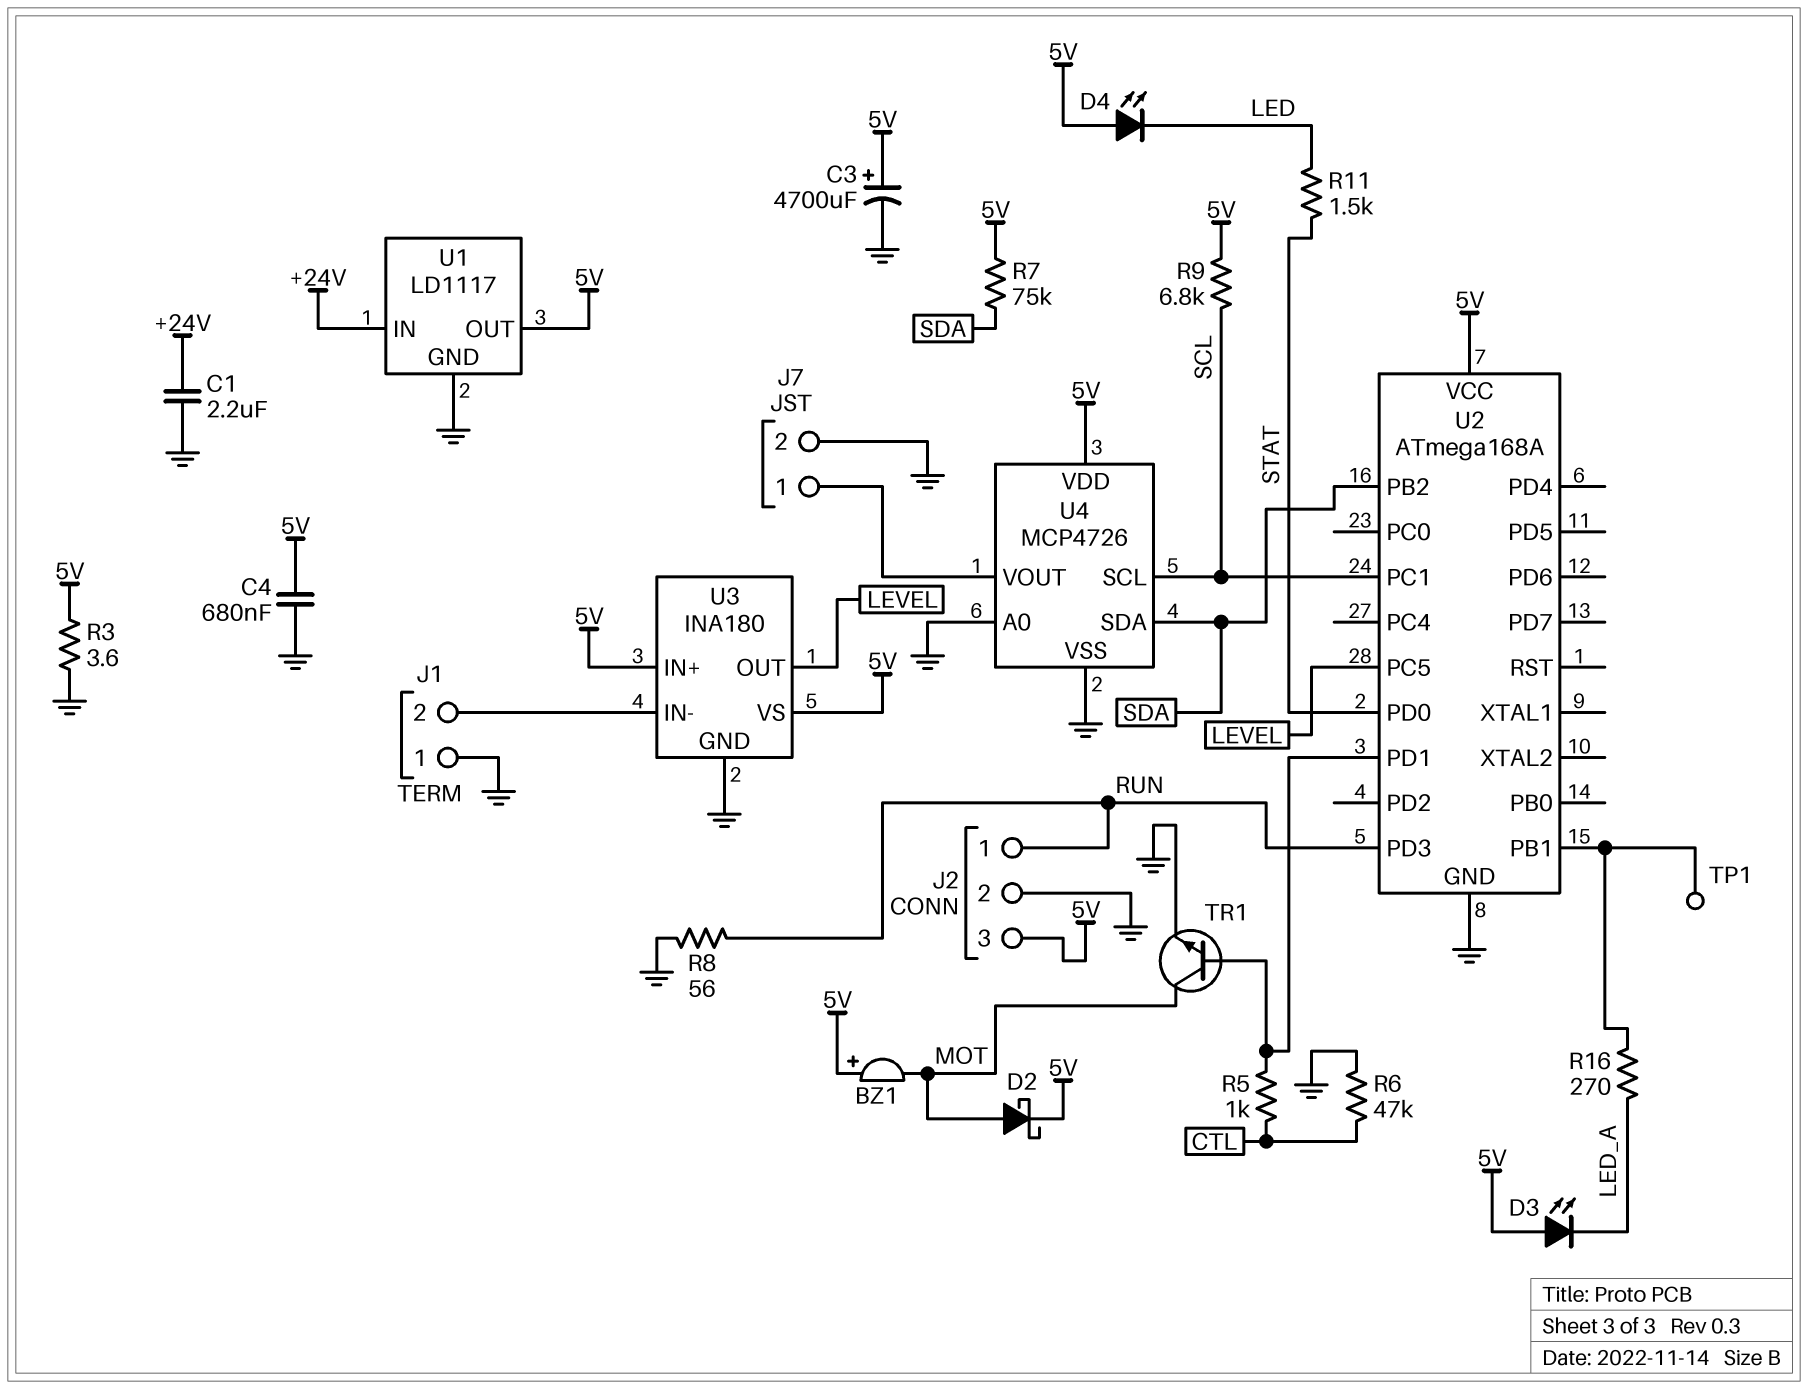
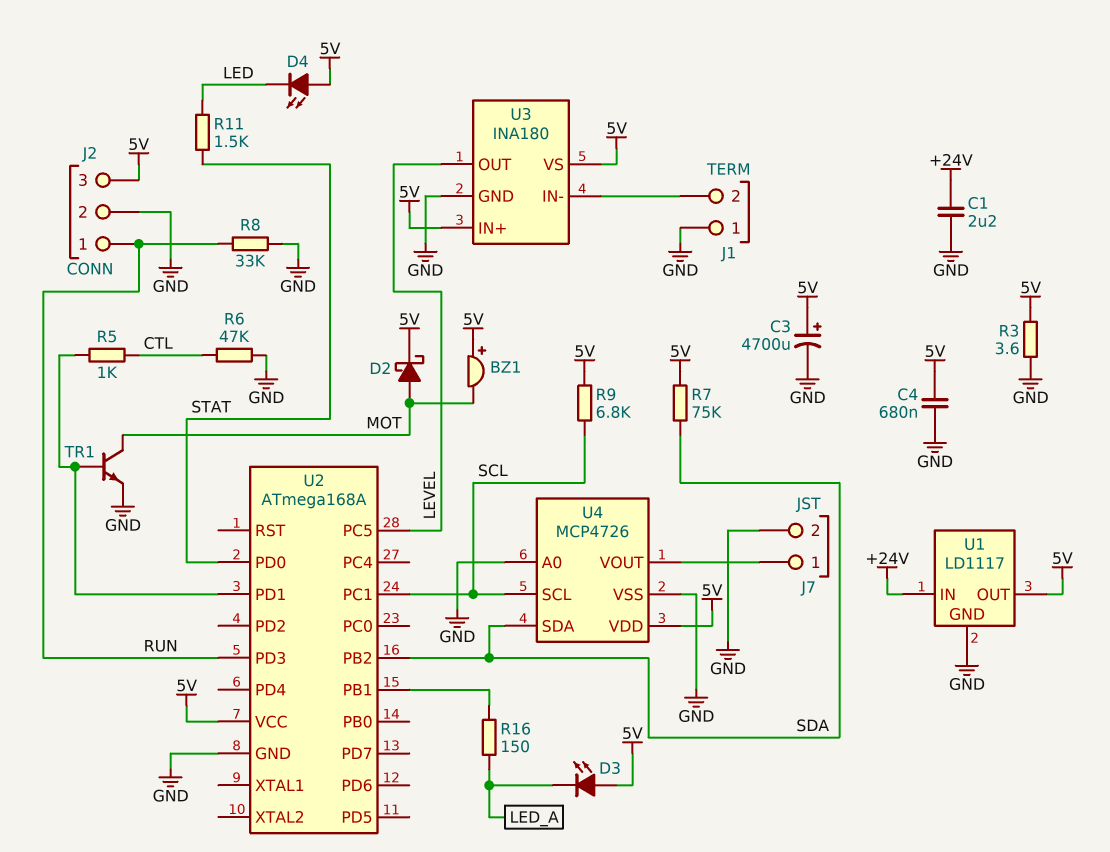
R8: 56 (GND, RUN) -> 33k (GND, RUN)
R16: 270 (LED_A, U2/PB1) -> 150 (LED_A, U2/PB1)
TP1: test point (U2/PB1) -> none

